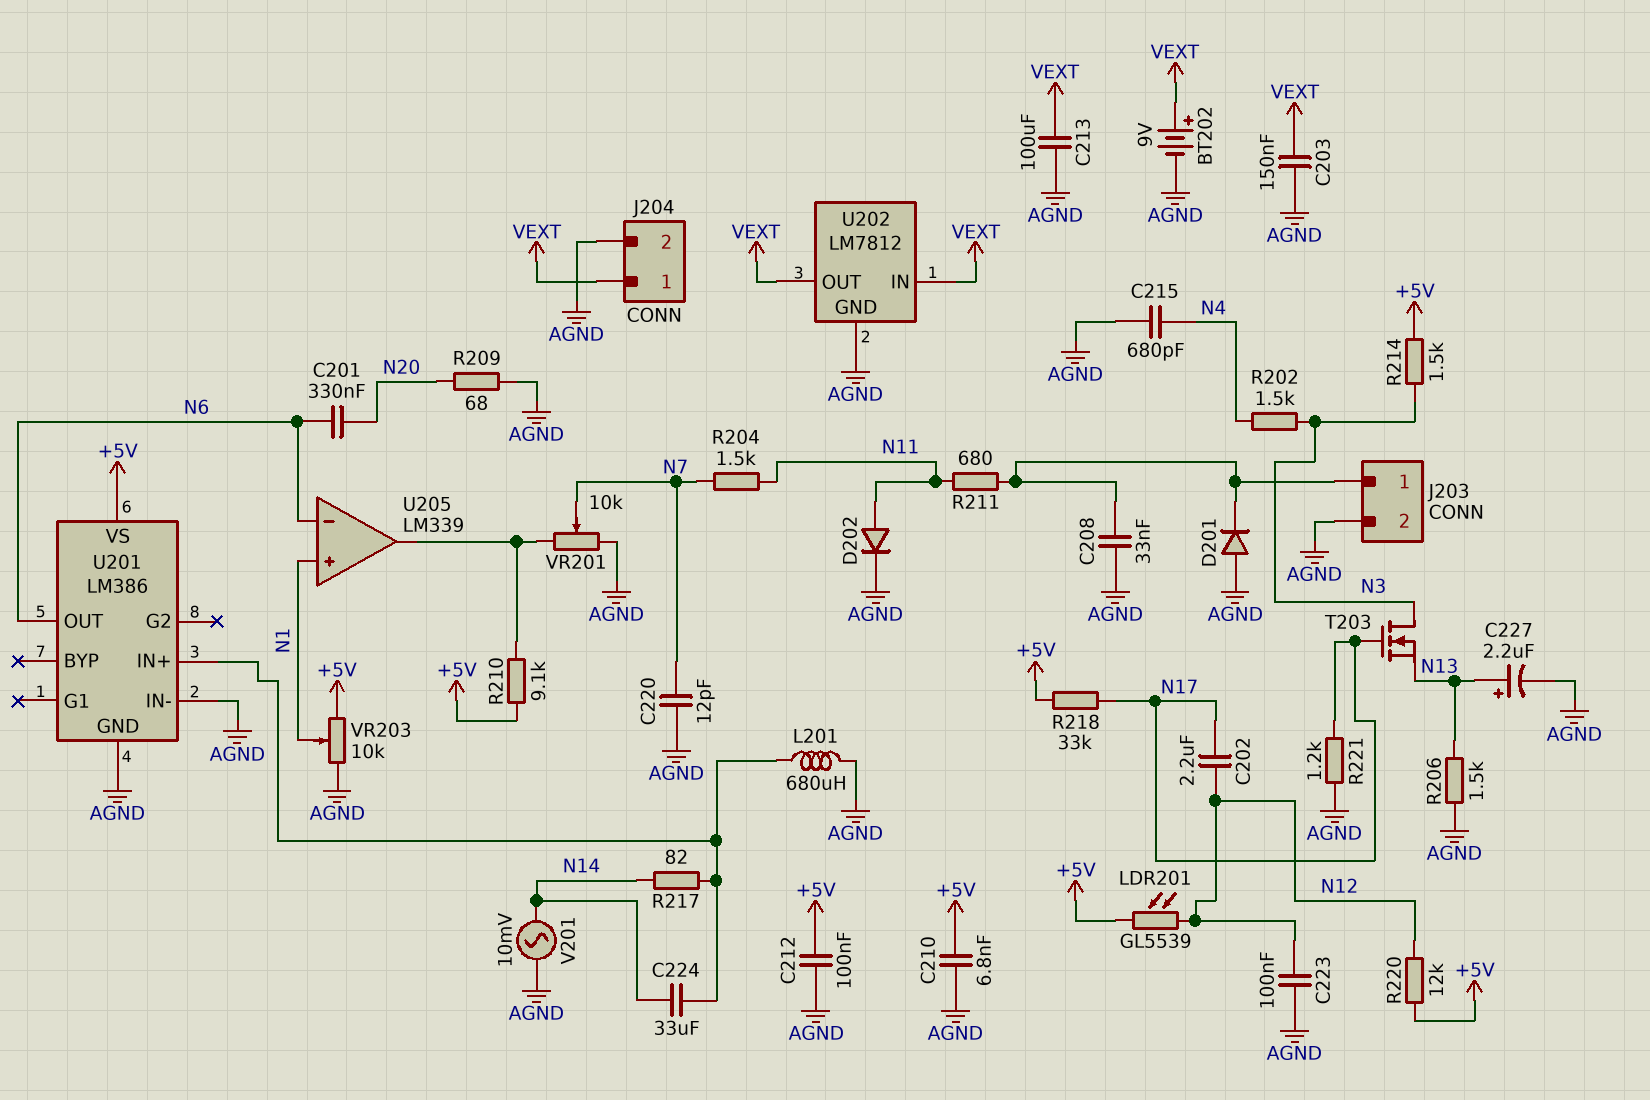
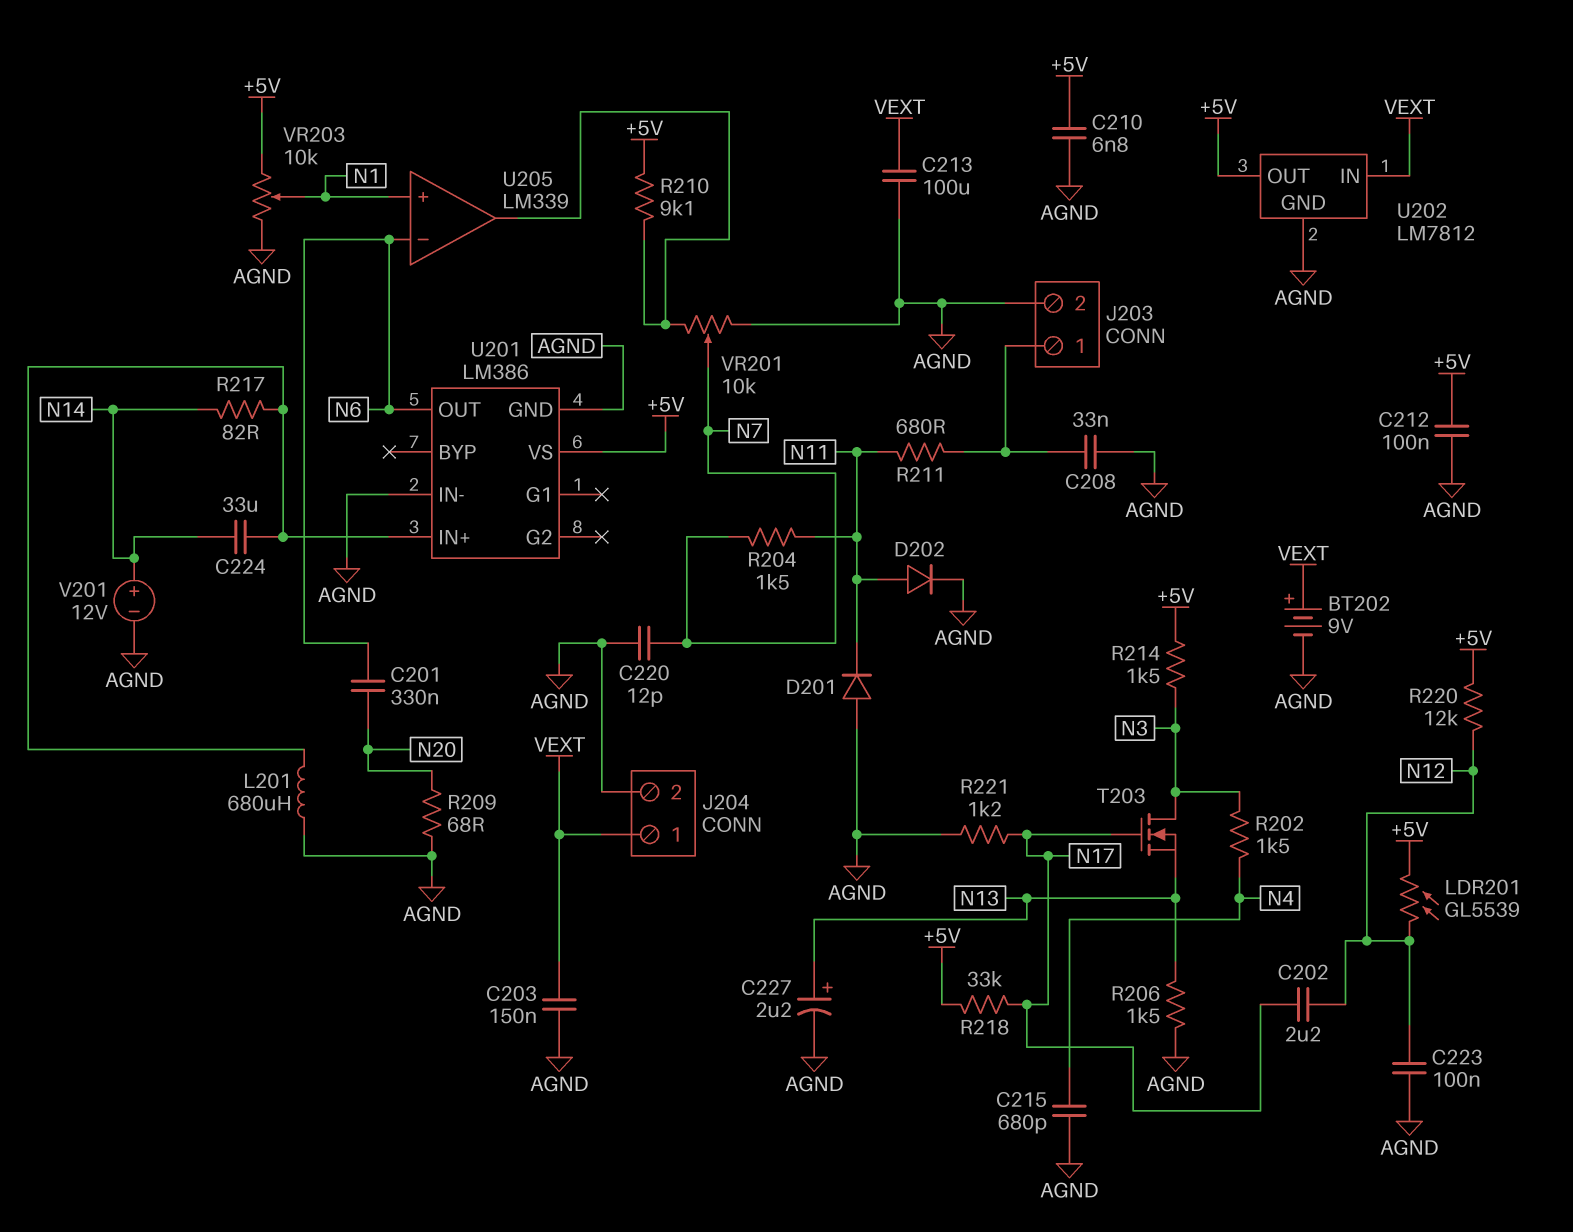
D201: diode (A AGND, K J203/1) -> diode (A AGND, K N11)
U202 pin OUT: VEXT -> +5V
V201: AC 10mV (AGND, N14) -> 12V (plus N14, minus AGND)

